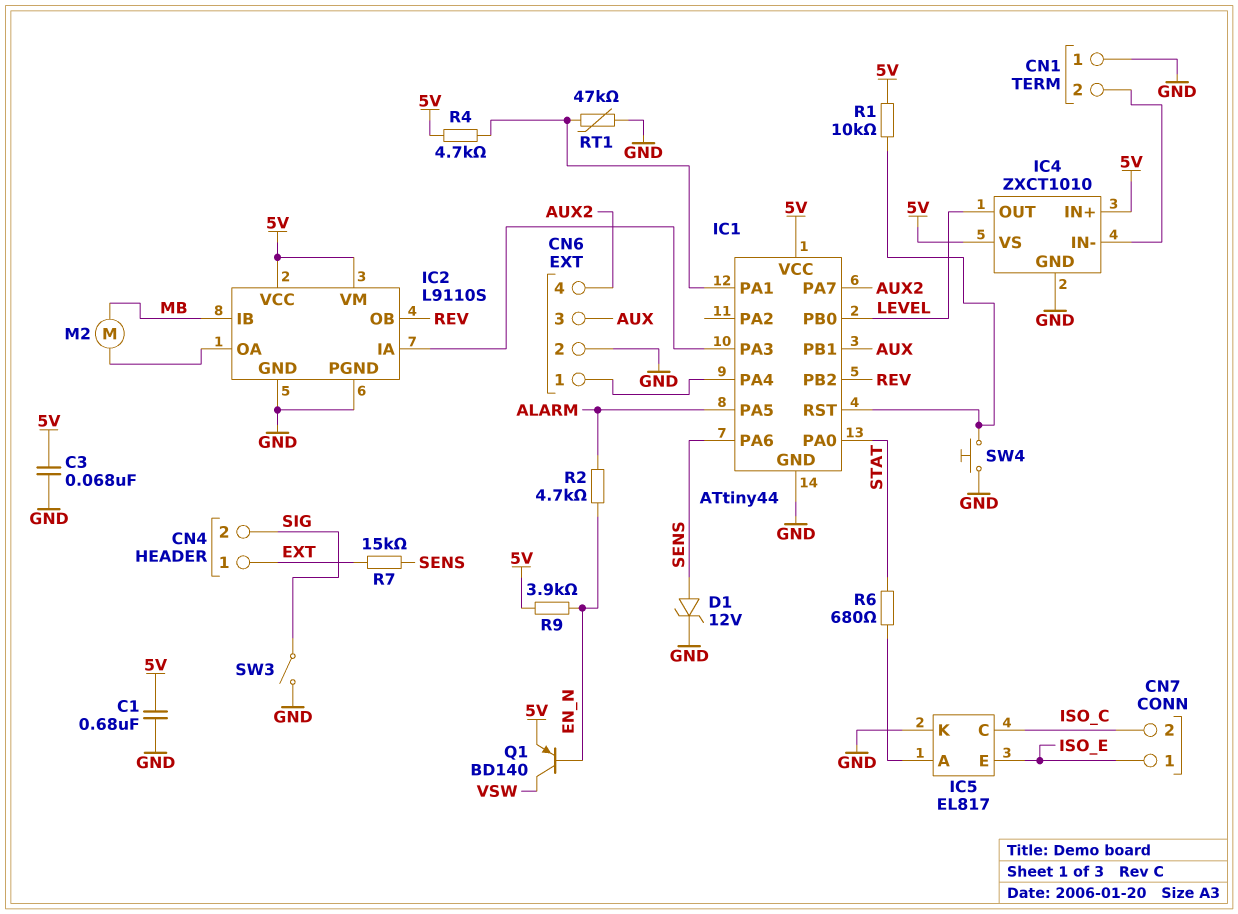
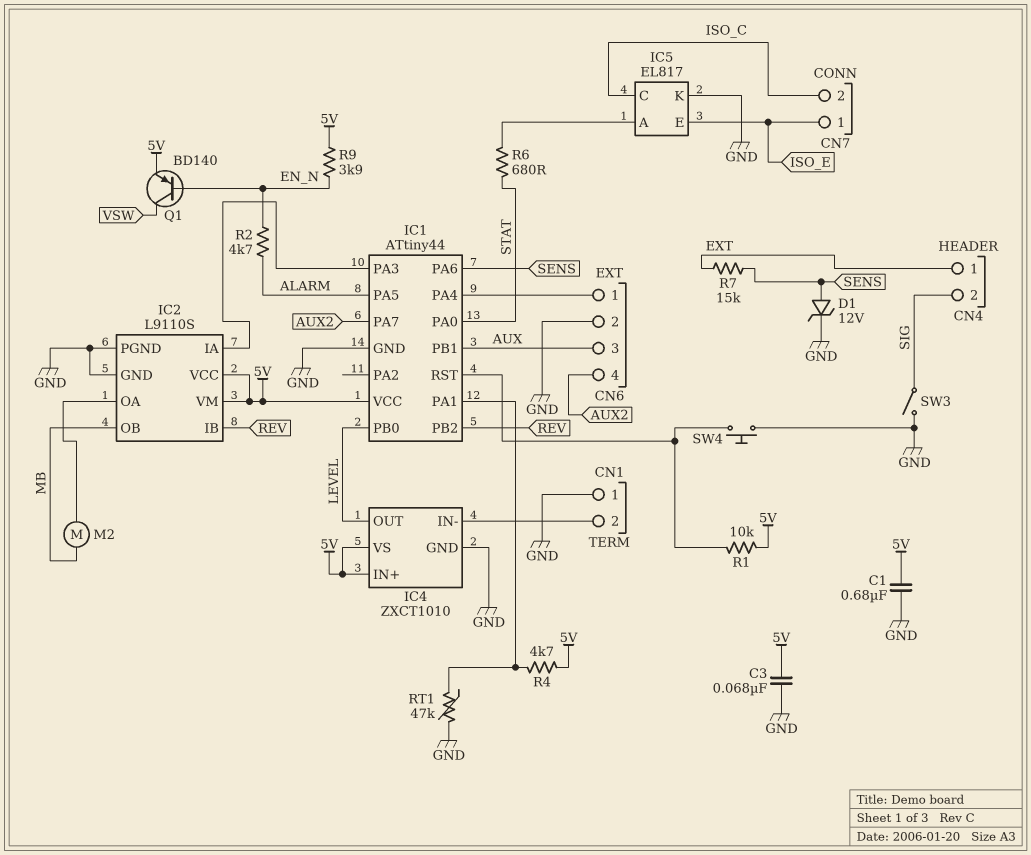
IC2 pin IB: MB -> REV
IC2 pin OB: REV -> MB

